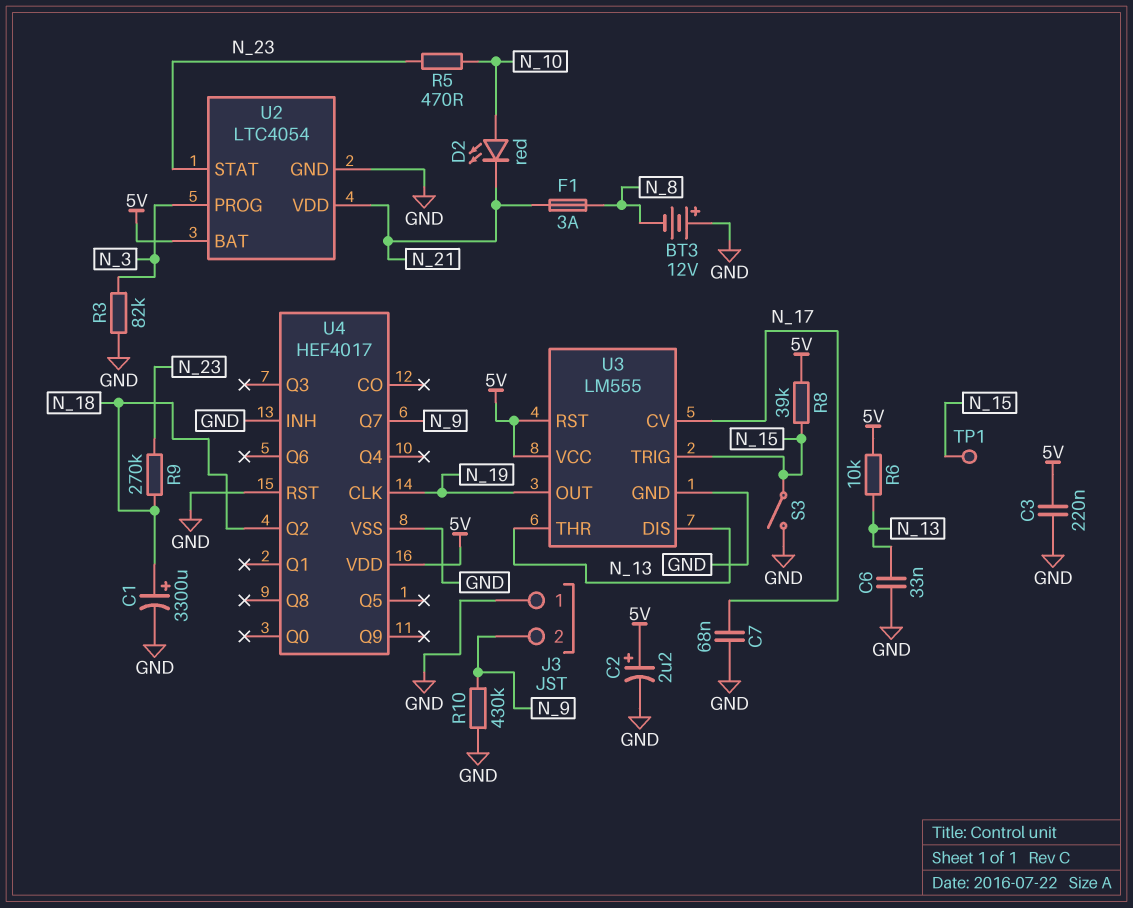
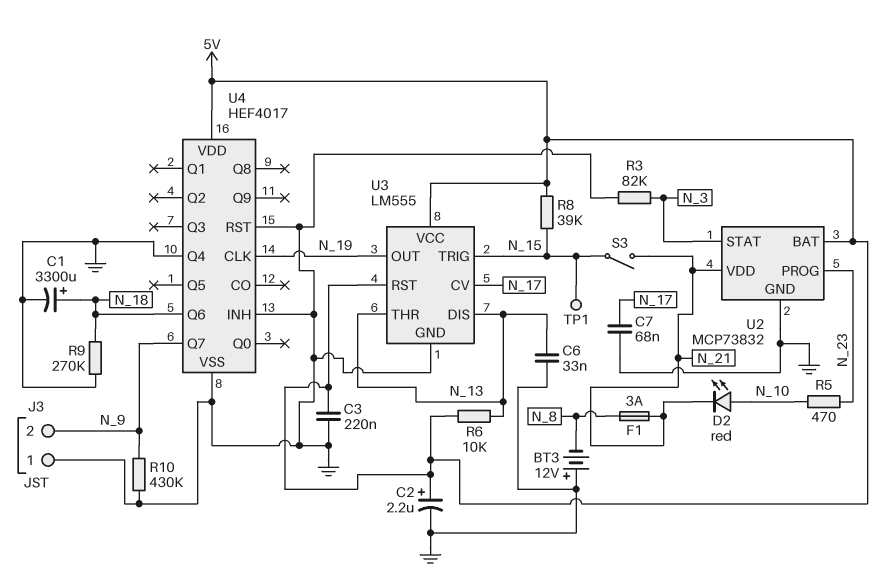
R9: 270k (N_18, N_23) -> 270k (GND, N_18)
S3: switch (GND, N_15) -> switch (N_15, N_21)
U2: LTC4054 -> MCP73832
U2 pin PROG: N_3 -> N_23
U2 pin STAT: N_23 -> N_3
U4 pin Q2: N_18 -> none
U4 pin Q4: none -> GND
U4 pin Q6: none -> N_18

